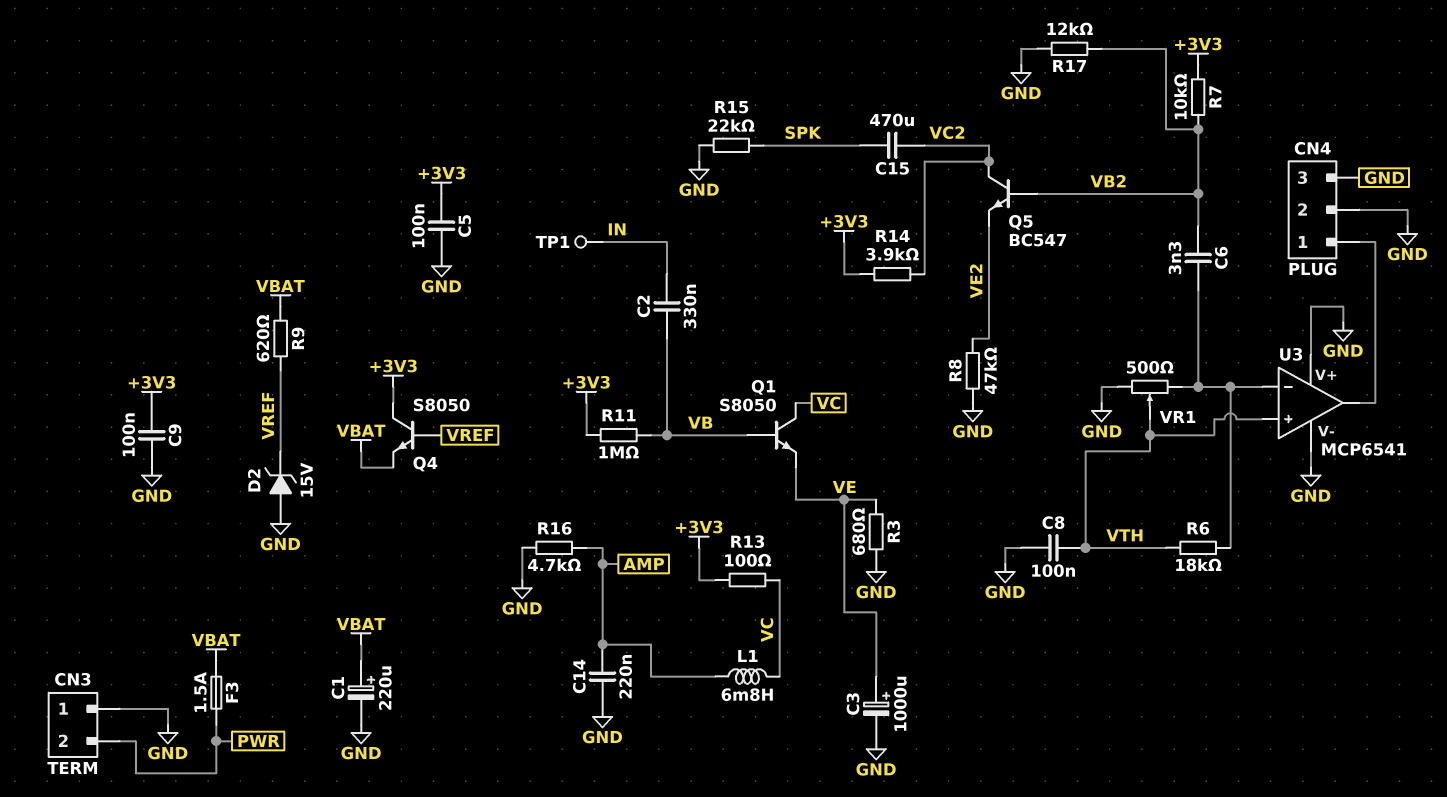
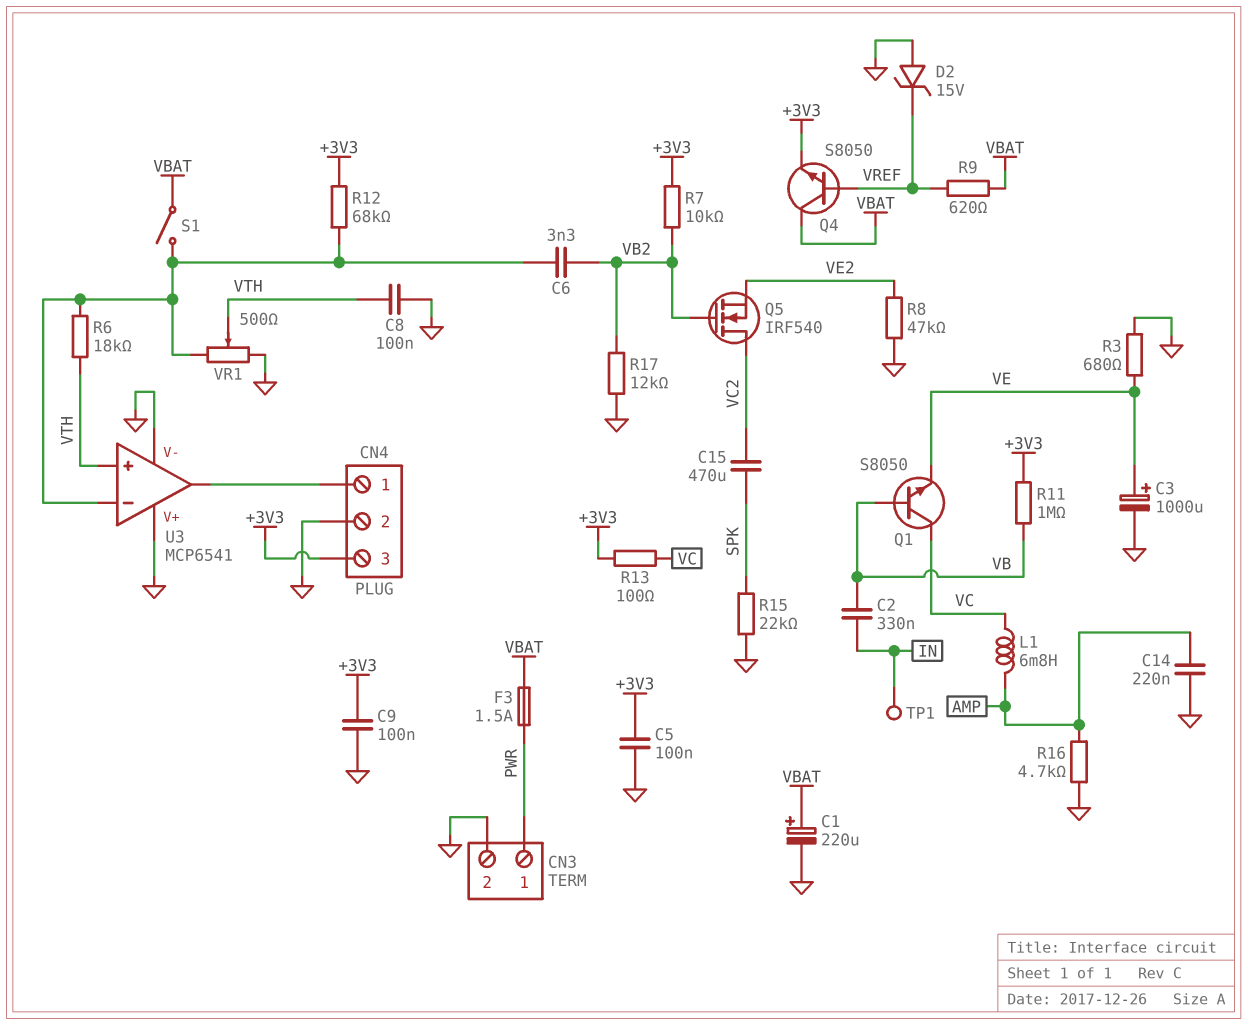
CN3 pin 1: GND -> PWR
CN3 pin 2: PWR -> GND
CN4 pin 3: GND -> +3V3
Q4: NPN S8050 (B VREF, C +3V3, E VBAT) -> NPN S8050 (B VREF, C VBAT, E +3V3)
Q5: NPN BC547 (B VB2, C VC2, E VE2) -> NMOS IRF540 (G VB2, D VC2, S VE2)
R12: none -> 68k (+3V3, U3/in-)
R14: 3.9k (+3V3, VC2) -> none
S1: none -> switch (U3/in-, VBAT)

